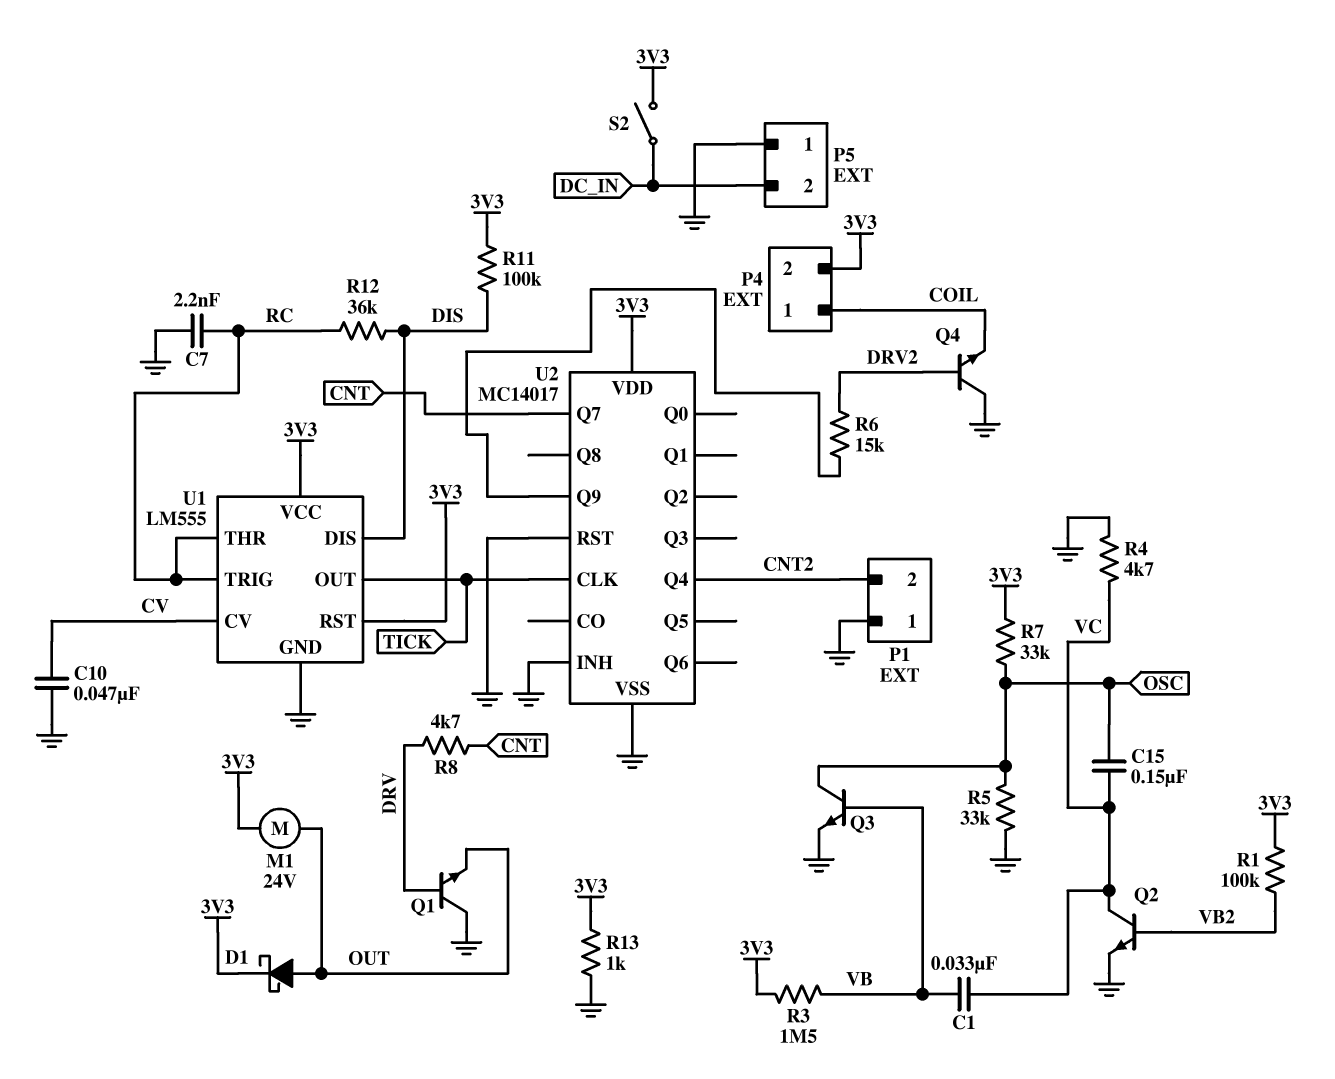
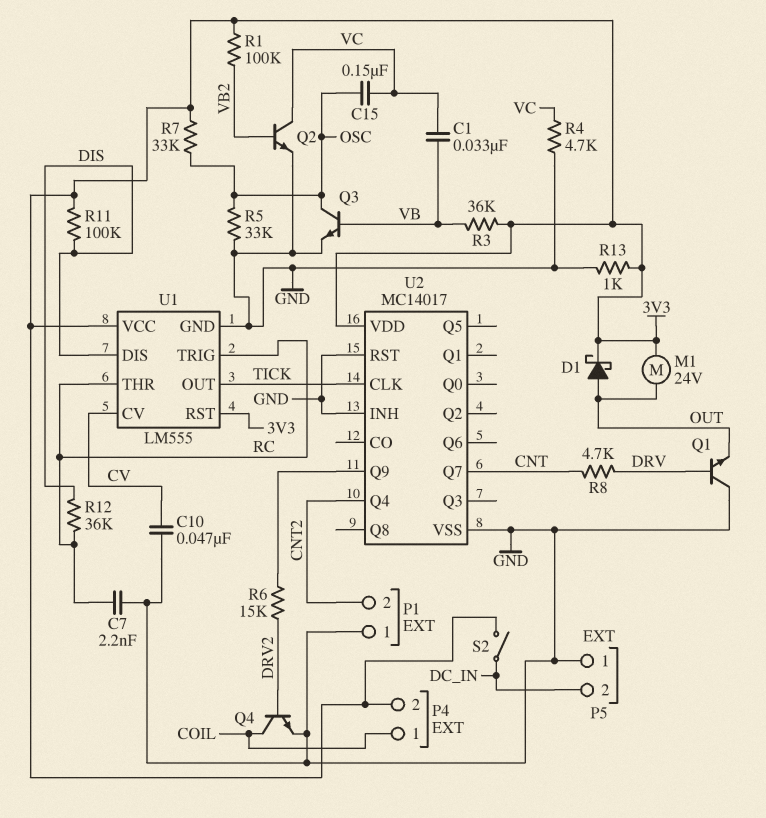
Q4: NPN (B DRV2, C GND, E COIL) -> NPN (B DRV2, C COIL, E GND)
R3: 1.5M (3V3, VB) -> 36k (3V3, VB)

